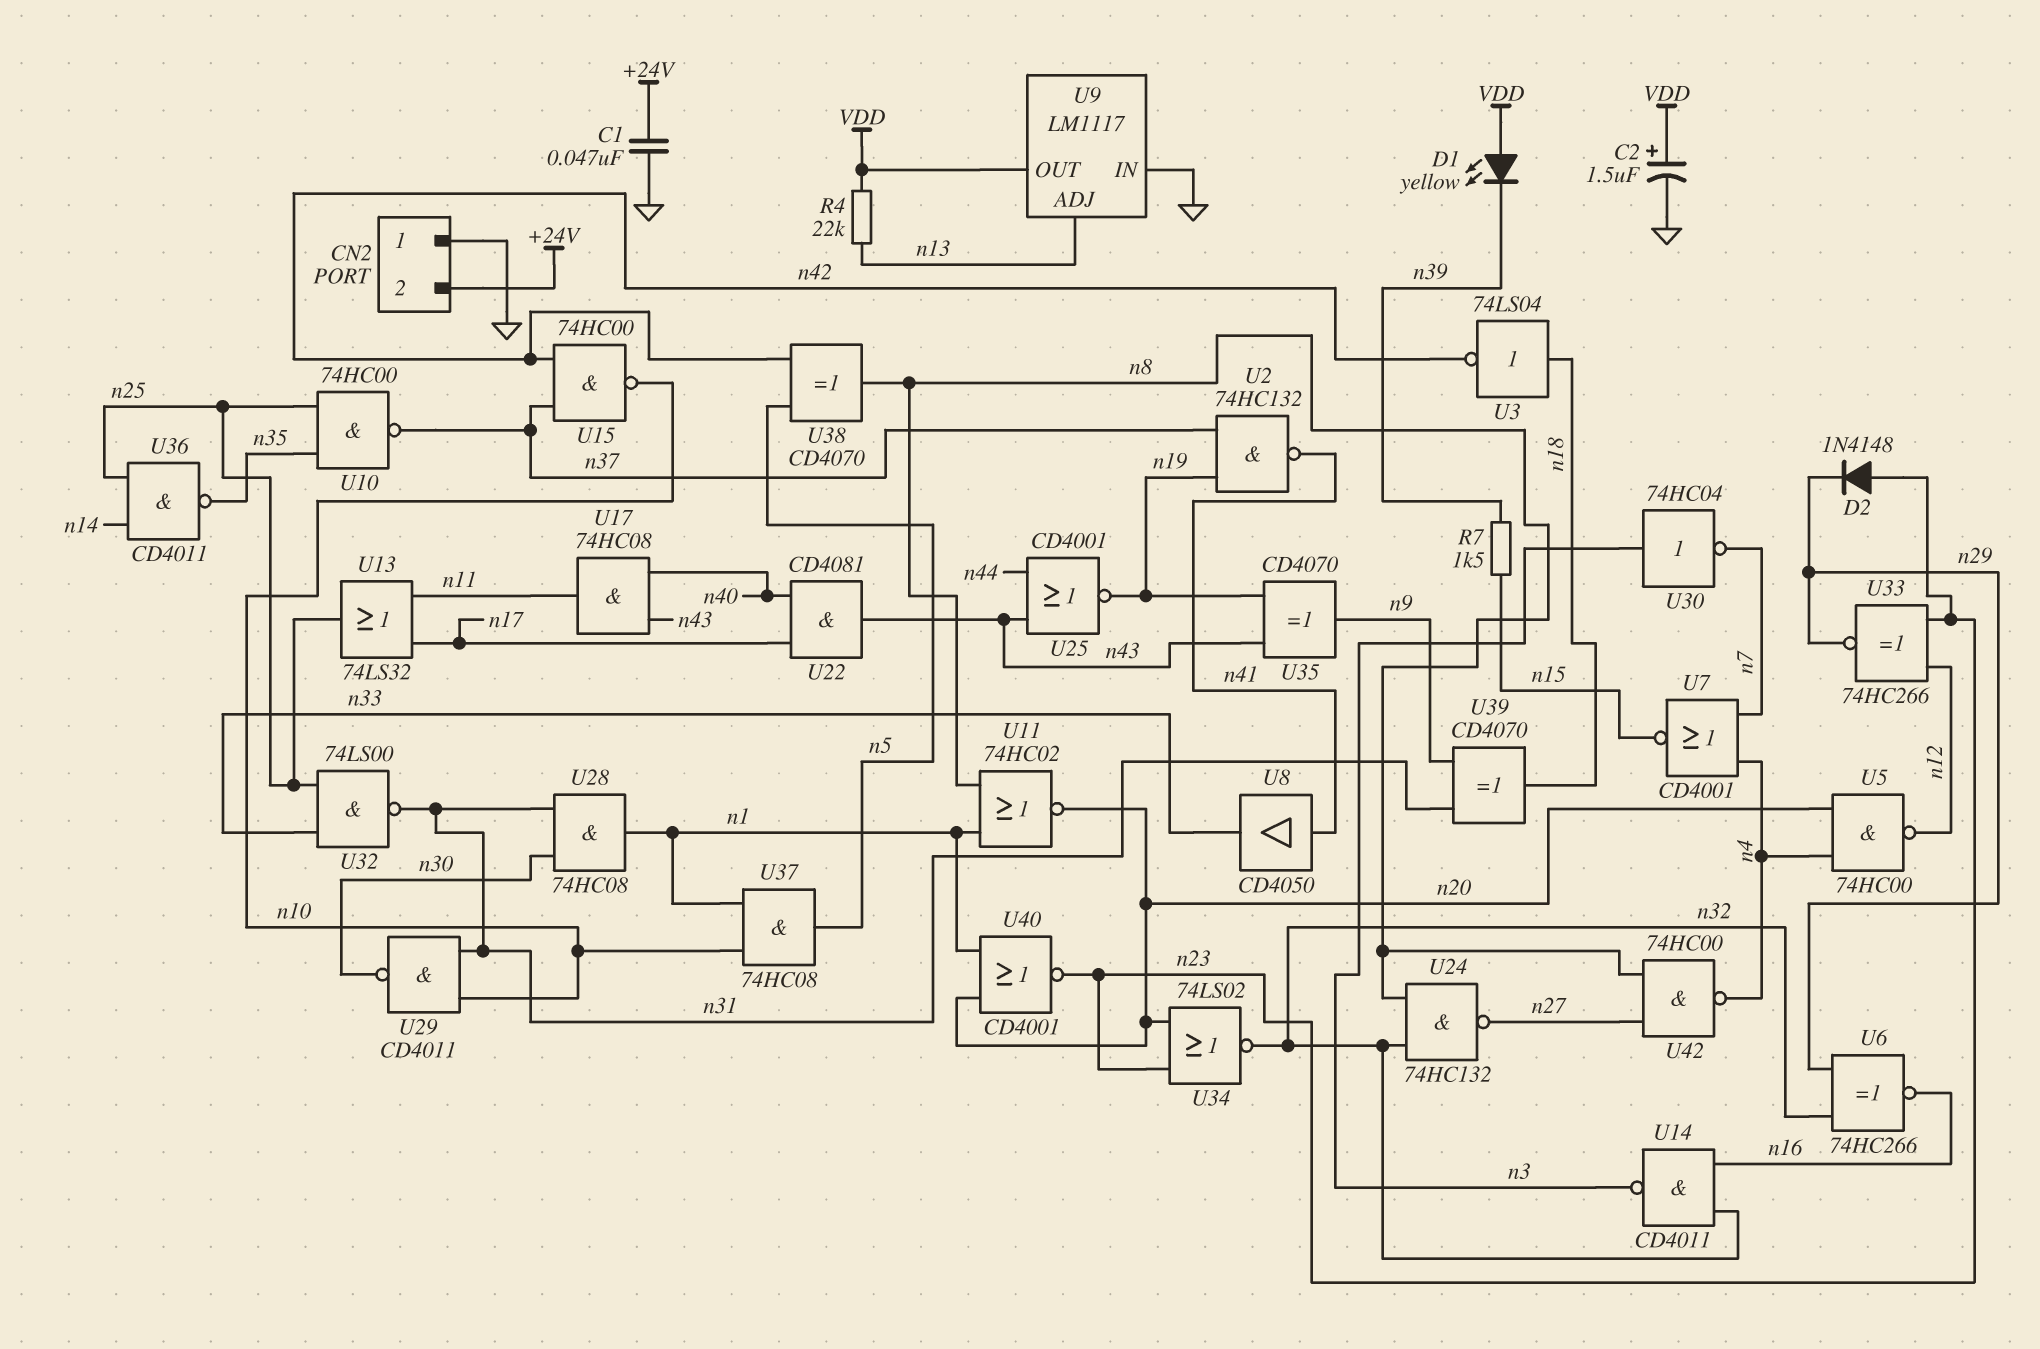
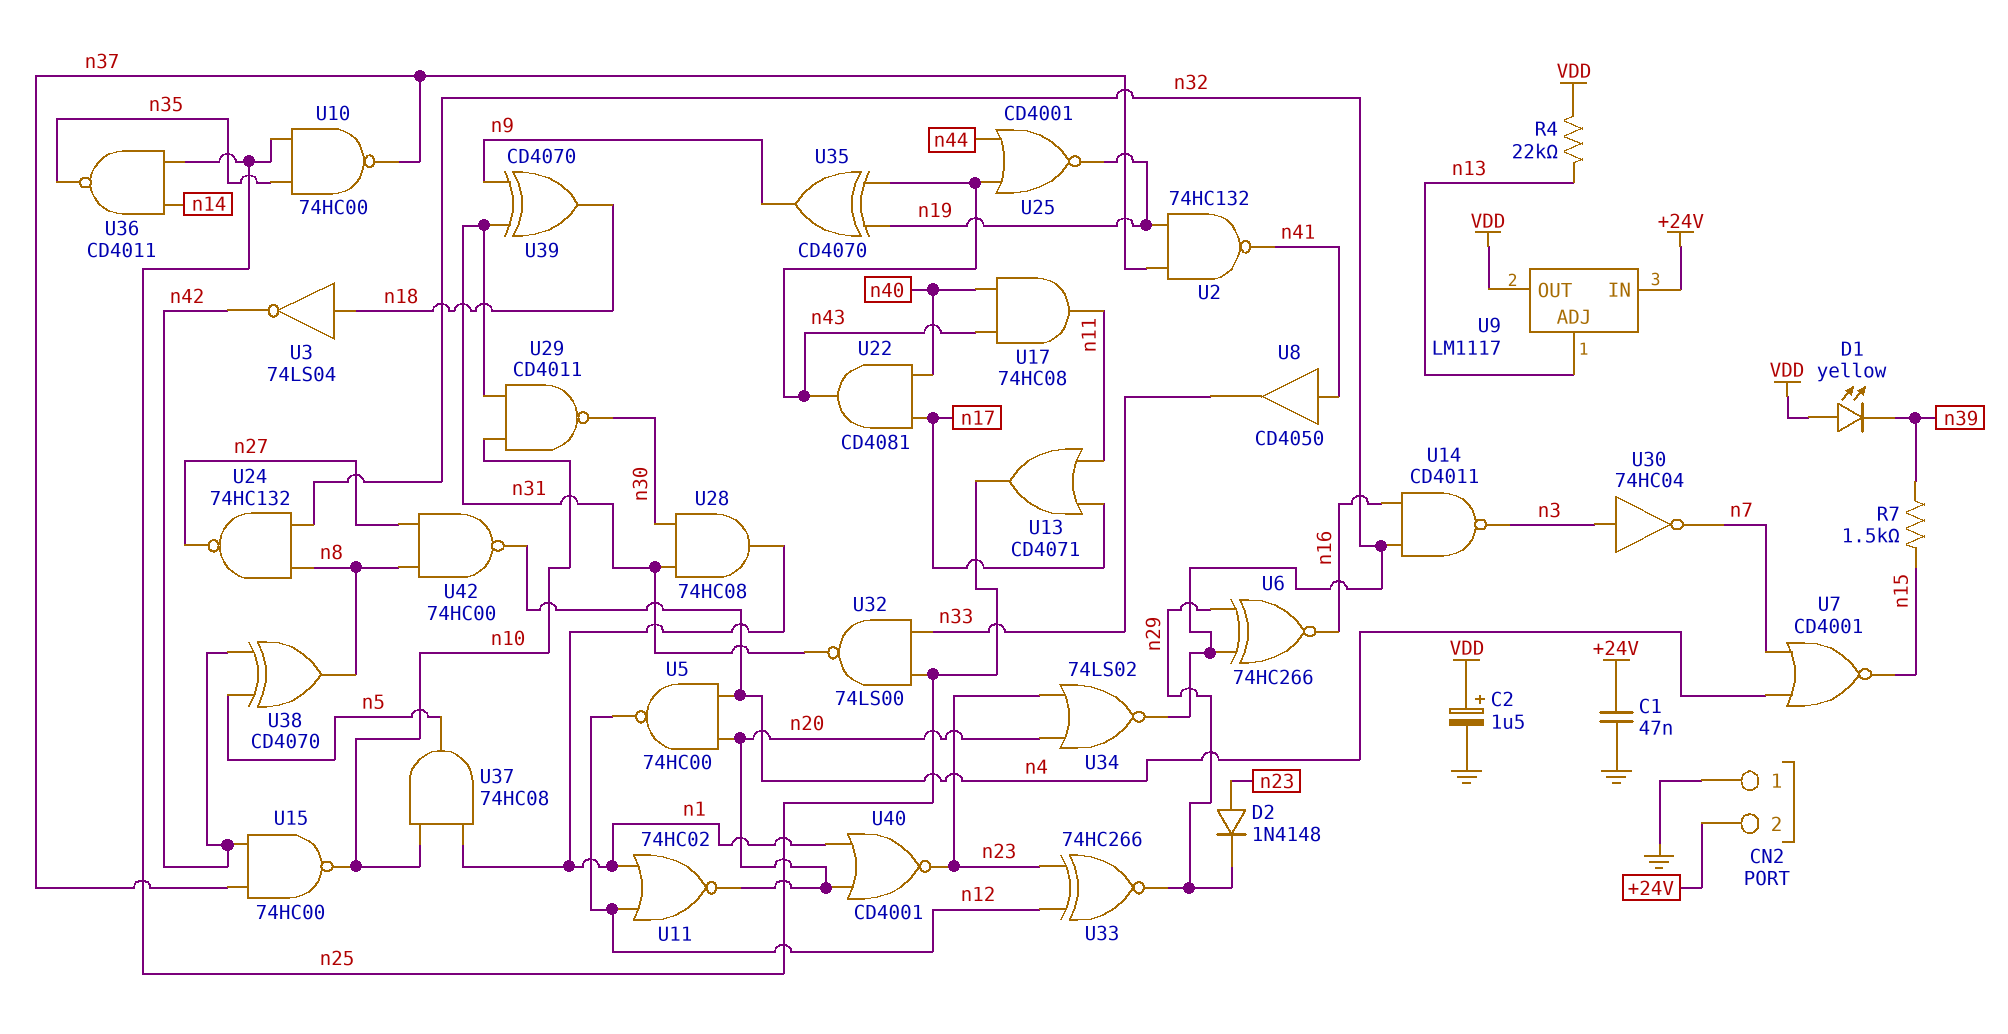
U9 pin IN: GND -> +24V
U11: NOR 74HC02 (in n1, in n8, out n20) -> NOR 74HC02 (in n1, in n12, out n20)
U13: OR 74LS32 (in n11, in n17, out n25) -> OR CD4071 (in n11, in n17, out n25)

